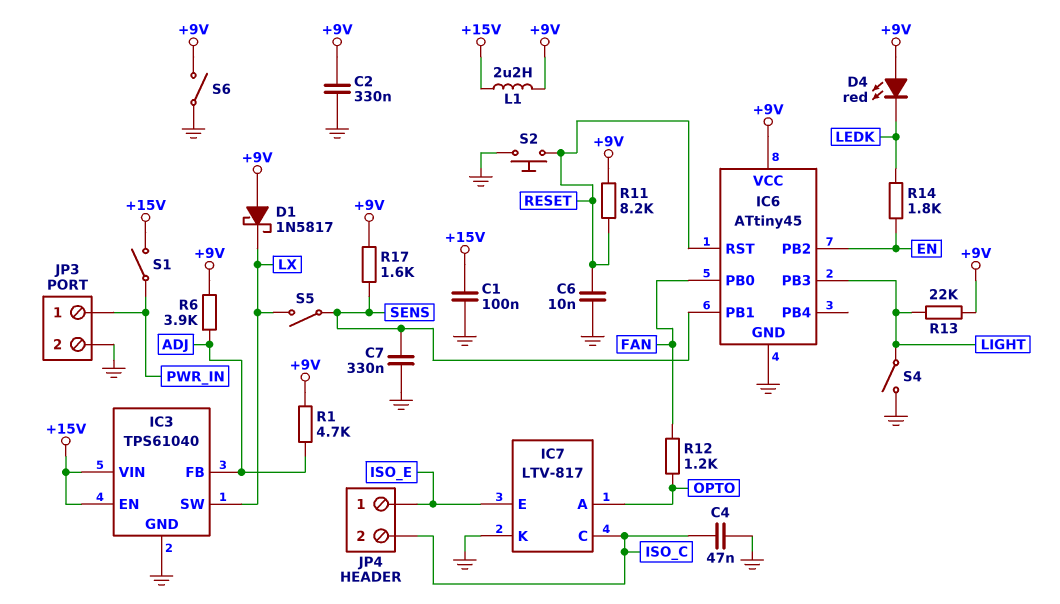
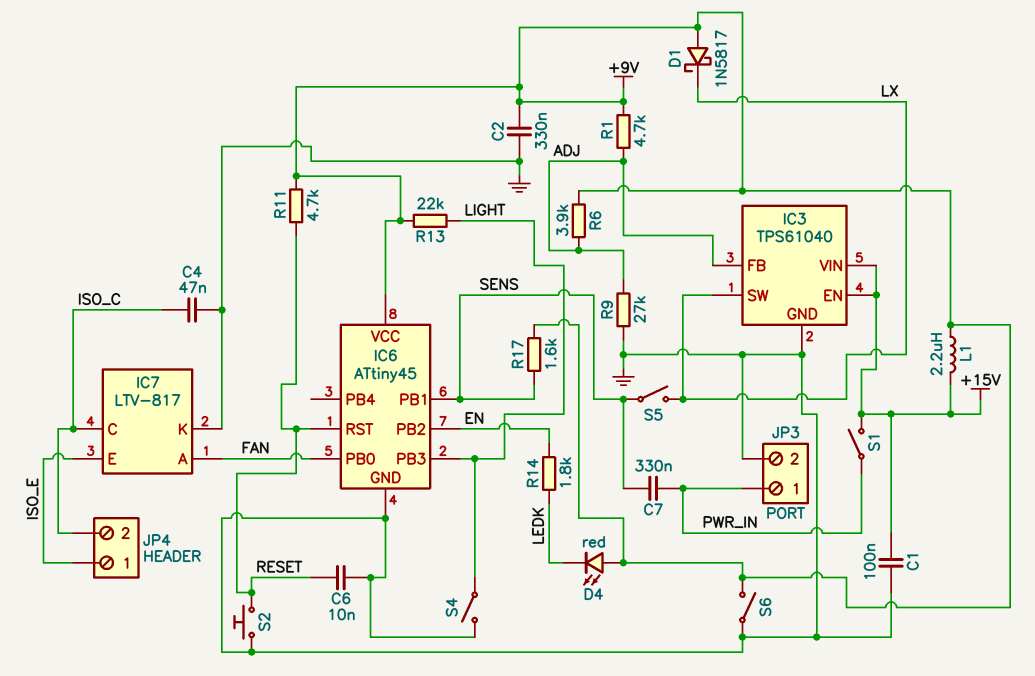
C7: 330nF (GND, SENS) -> 330nF (PWR_IN, SENS)
IC7 pin A: OPTO -> FAN
R9: none -> 27k (ADJ, GND)
R11: 8.2k (+9V, RESET) -> 4.7k (+9V, RESET)
R12: 1.2k (FAN, OPTO) -> none

